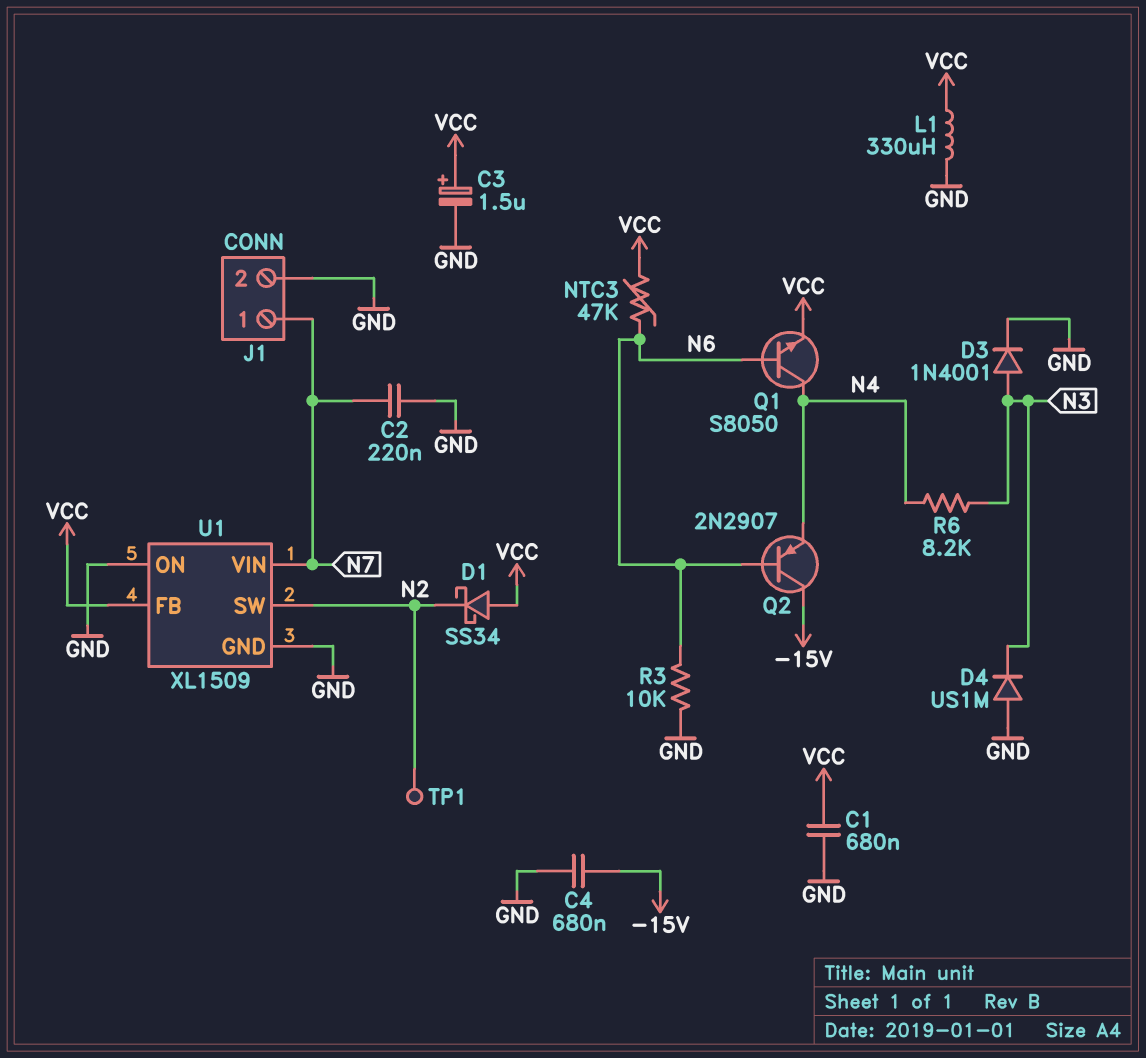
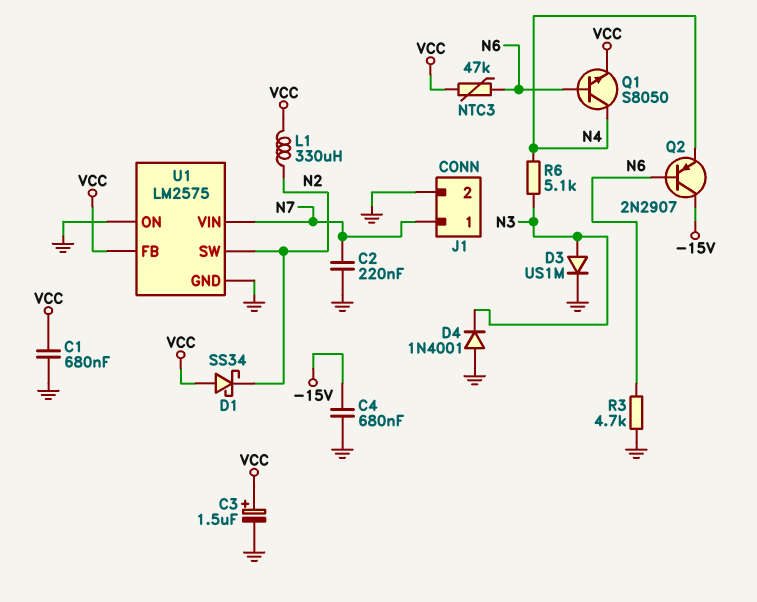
D3: diode 1N4001 (A N3, K GND) -> diode US1M (A N3, K GND)
D4: diode US1M (A GND, K N3) -> diode 1N4001 (A GND, K N3)
L1: 330uH (GND, VCC) -> 330uH (N2, VCC)
R3: 10k (GND, N6) -> 4.7k (GND, N6)
R6: 8.2k (N3, N4) -> 5.1k (N3, N4)
TP1: test point (N2) -> none
U1: XL1509 -> LM2575

